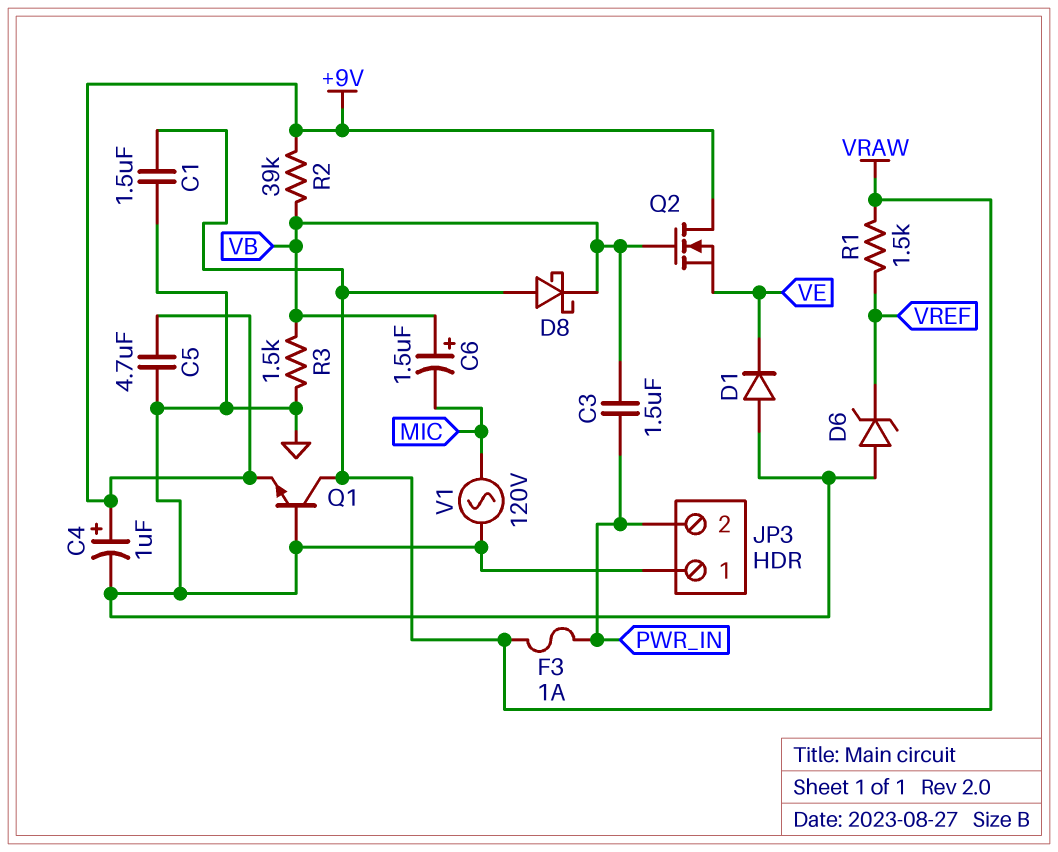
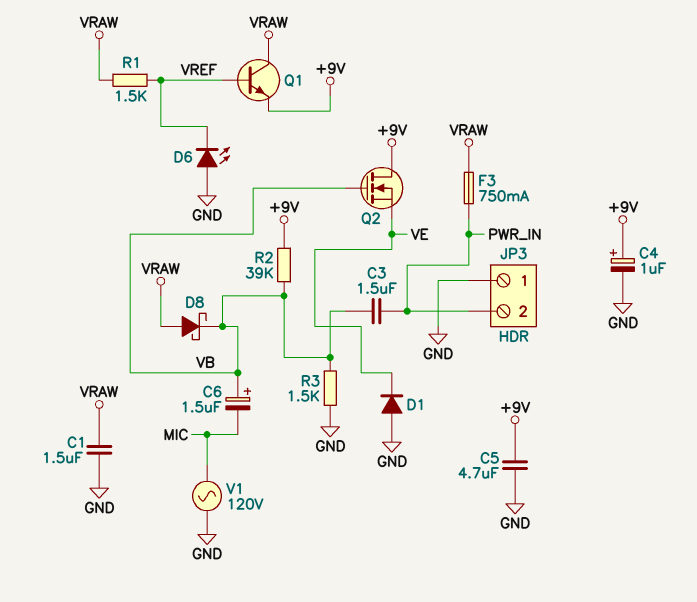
D6: zener (A GND, K VREF) -> LED (A GND, K VREF)
F3: 1A (PWR_IN, VRAW) -> 750mA (PWR_IN, VRAW)
Q1: NPN (B GND, C VRAW, E +9V) -> NPN (B VREF, C VRAW, E +9V)

